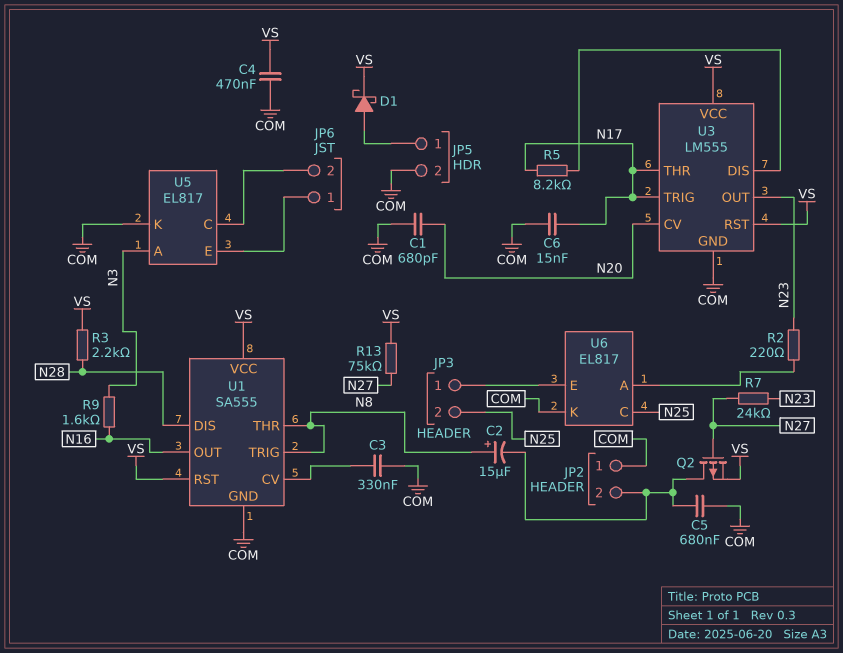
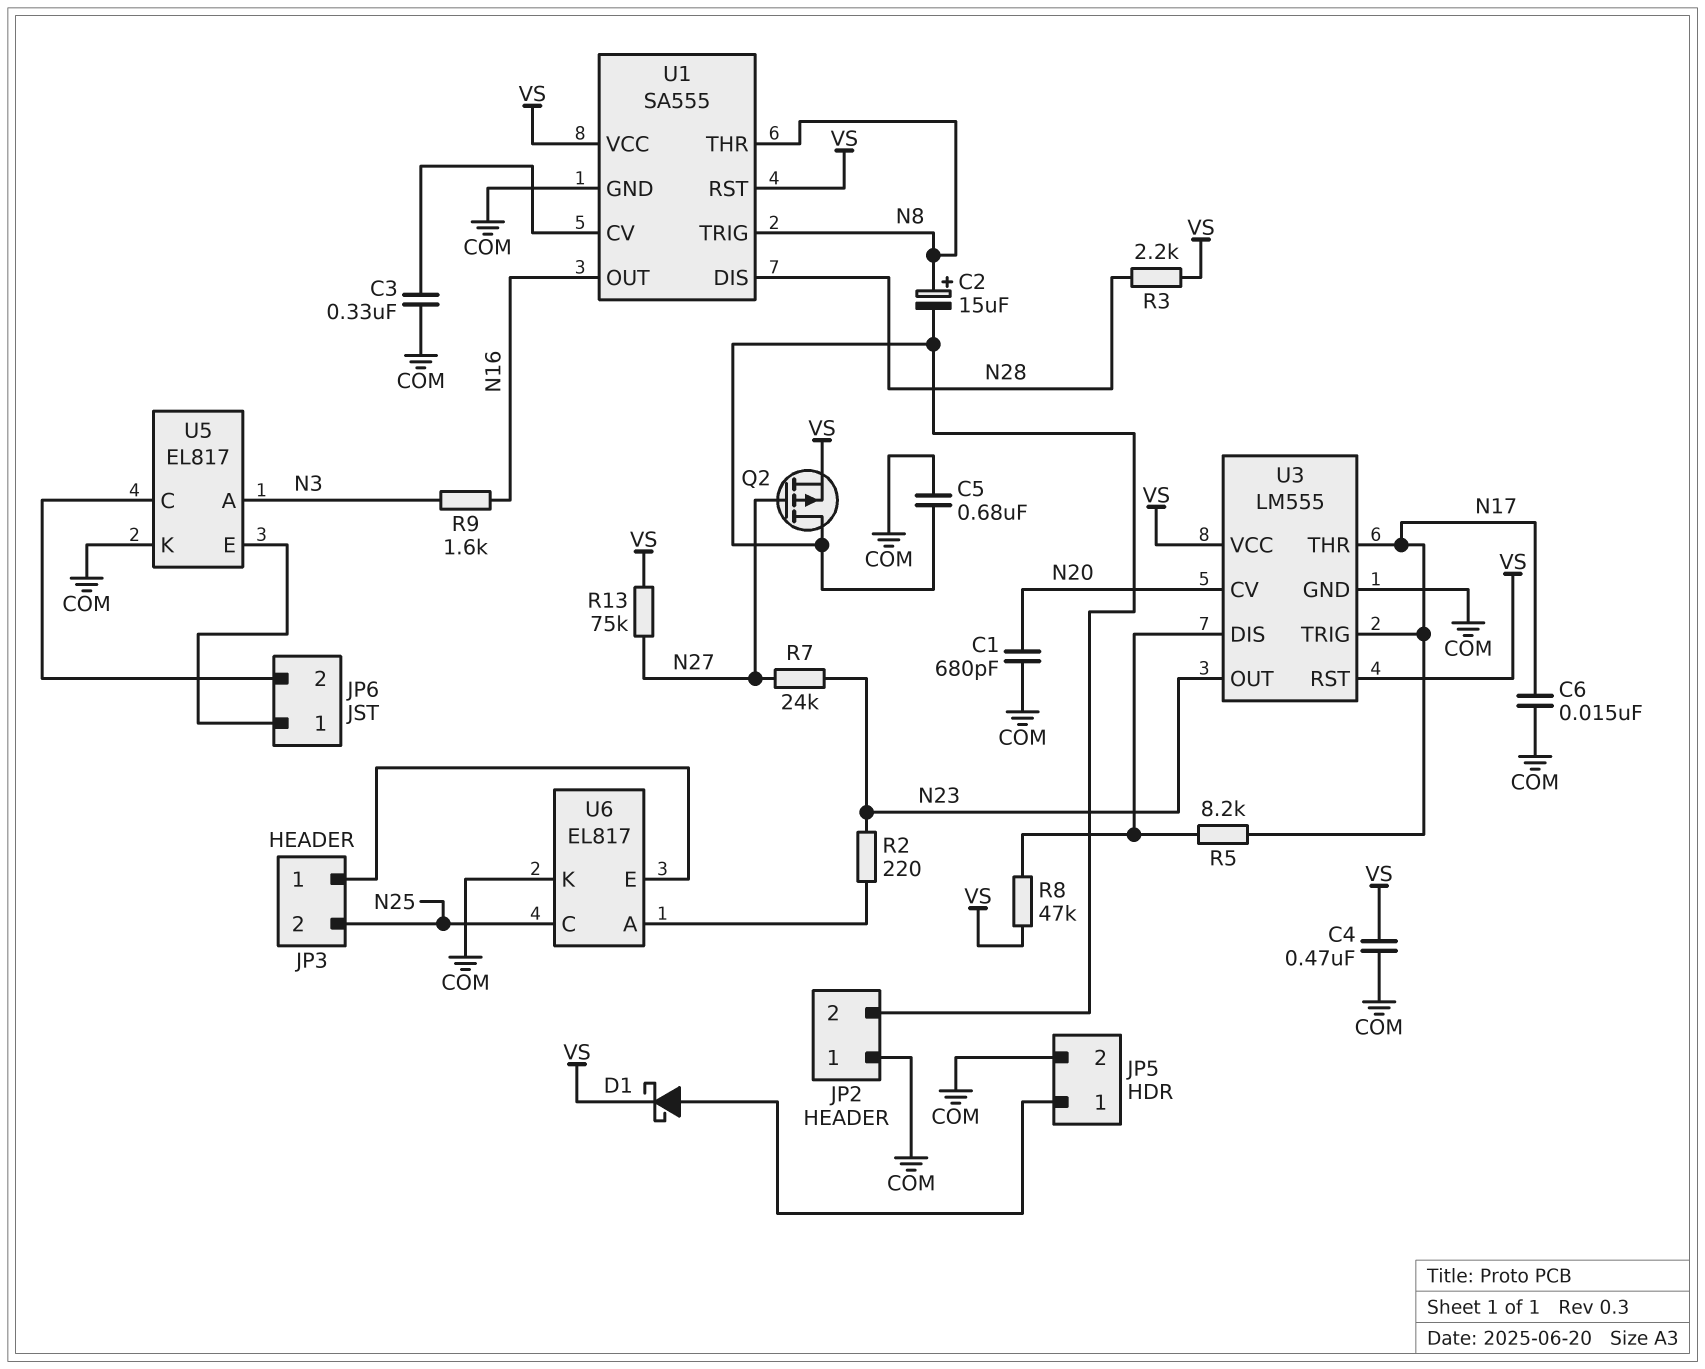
R8: none -> 47k (U3/DIS, VS)

